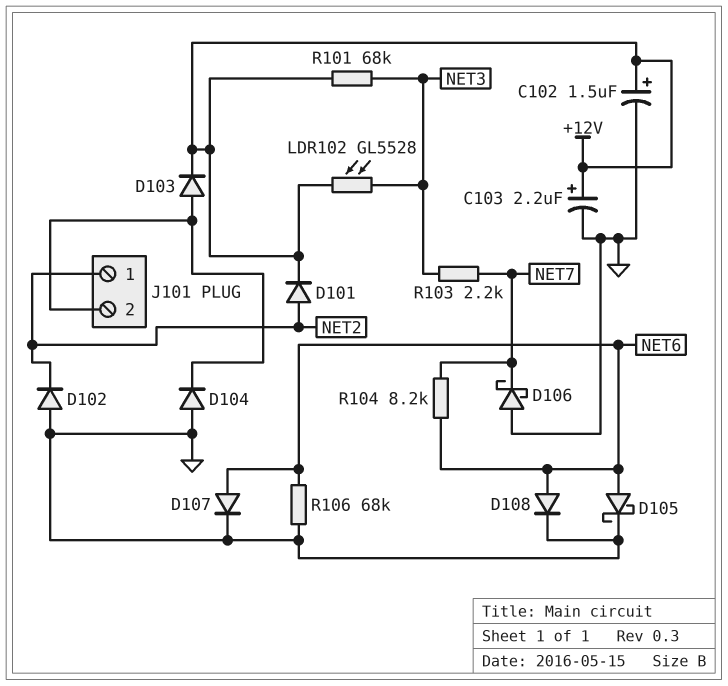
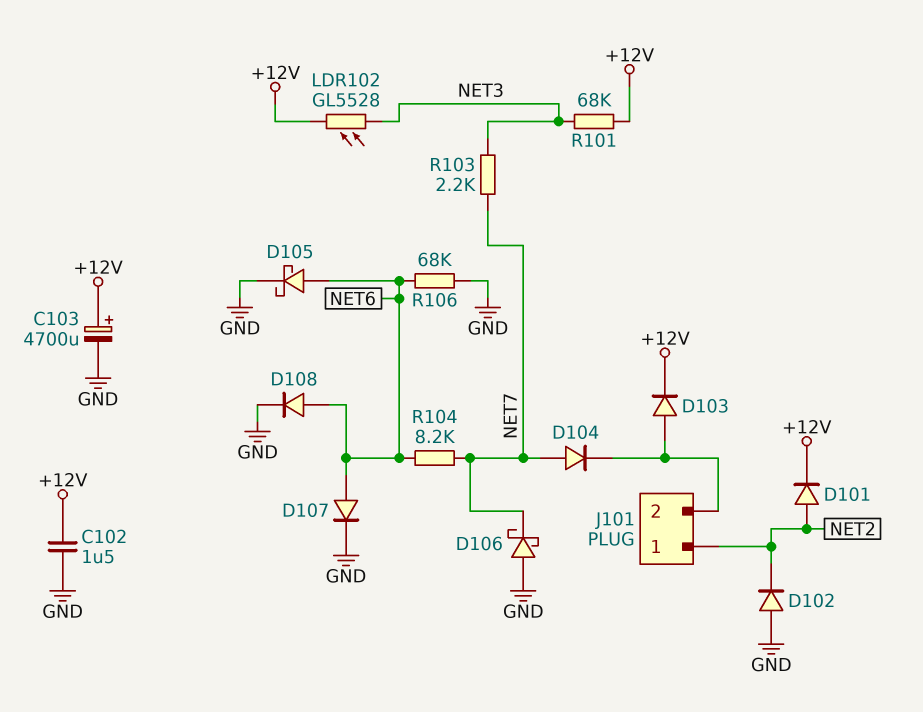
C102: 1.5uF (plus +12V, minus GND) -> 1.5uF (+12V, GND)
C103: 2.2uF (plus +12V, minus GND) -> 4700uF (plus +12V, minus GND)
D104: diode (A GND, K J101/2) -> diode (A NET7, K J101/2)

